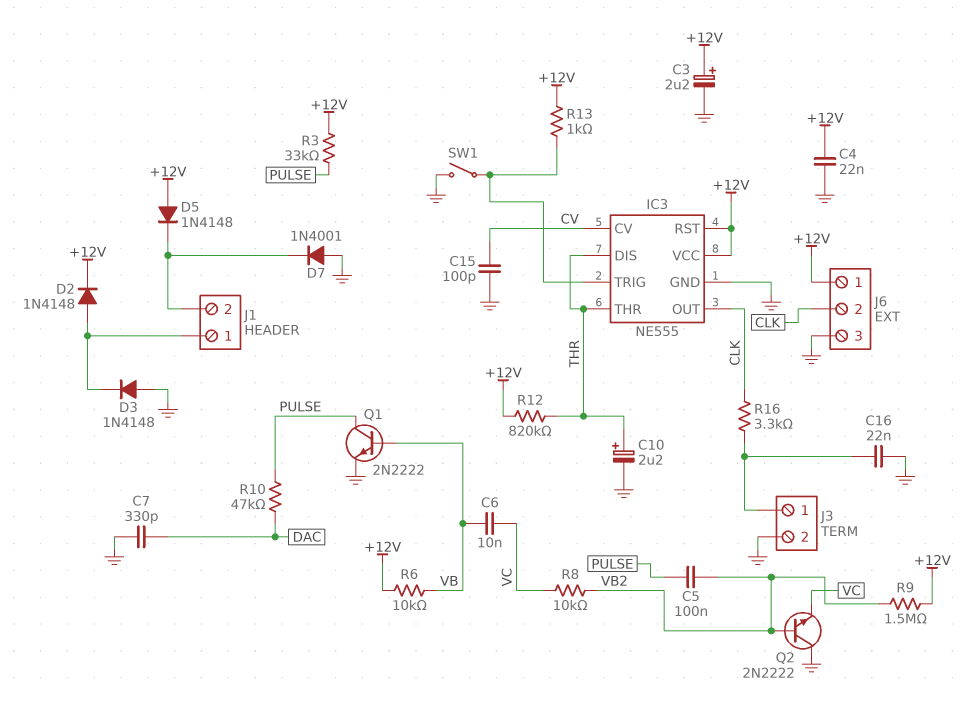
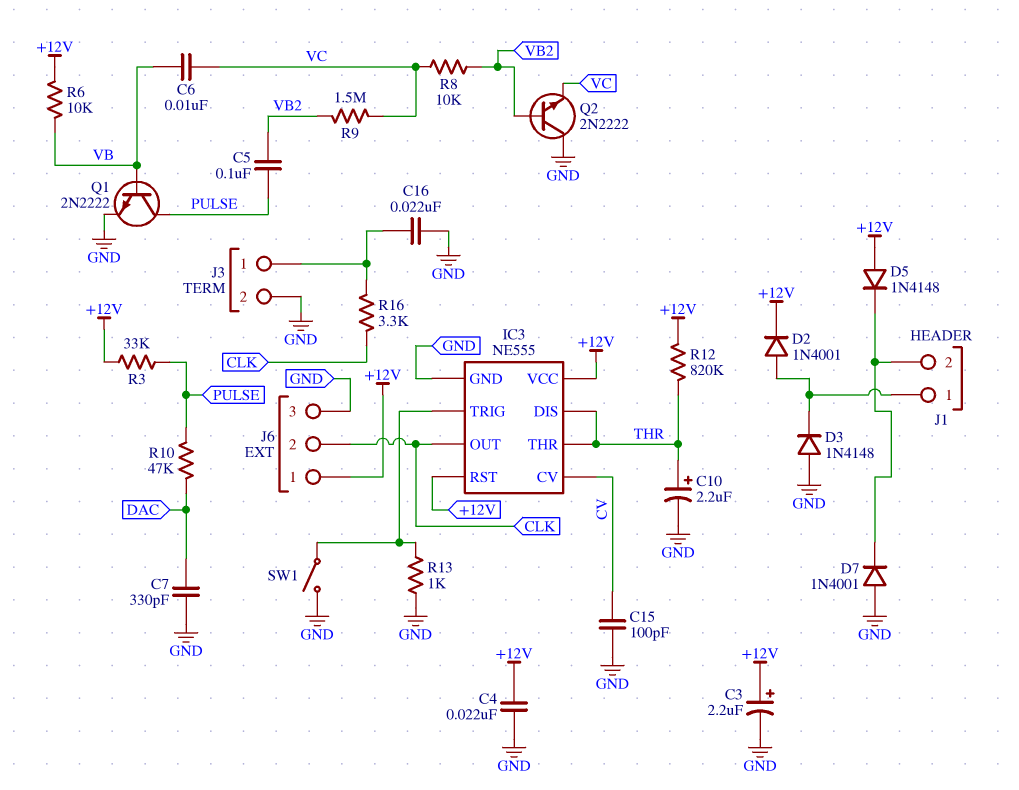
D2: diode 1N4148 (A J1/1, K +12V) -> diode 1N4001 (A J1/1, K +12V)
R9: 1.5M (+12V, VB2) -> 1.5M (VB2, VC)
R13: 1k (+12V, IC3/TRIG) -> 1k (GND, IC3/TRIG)

